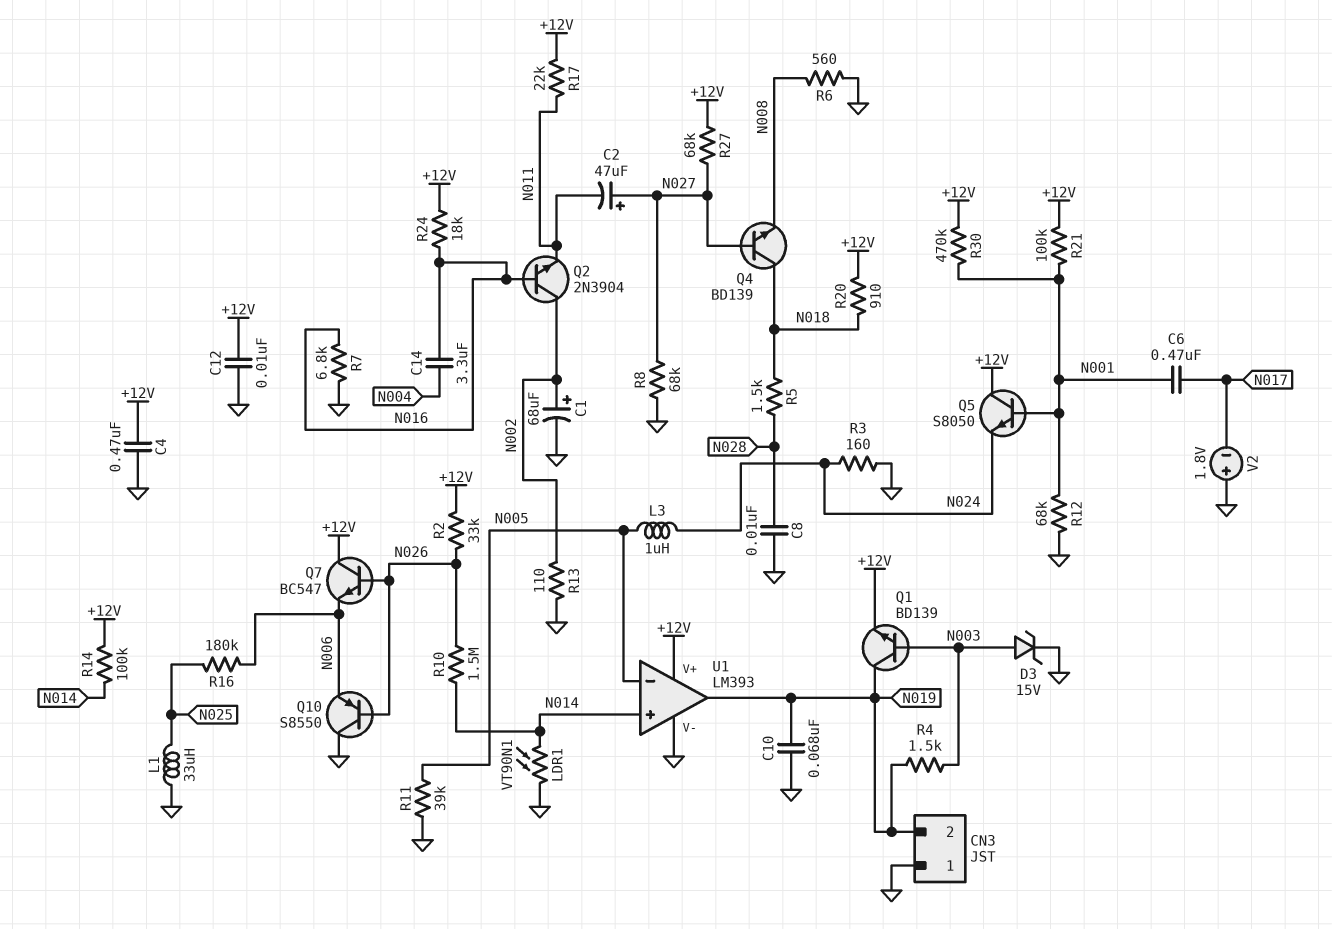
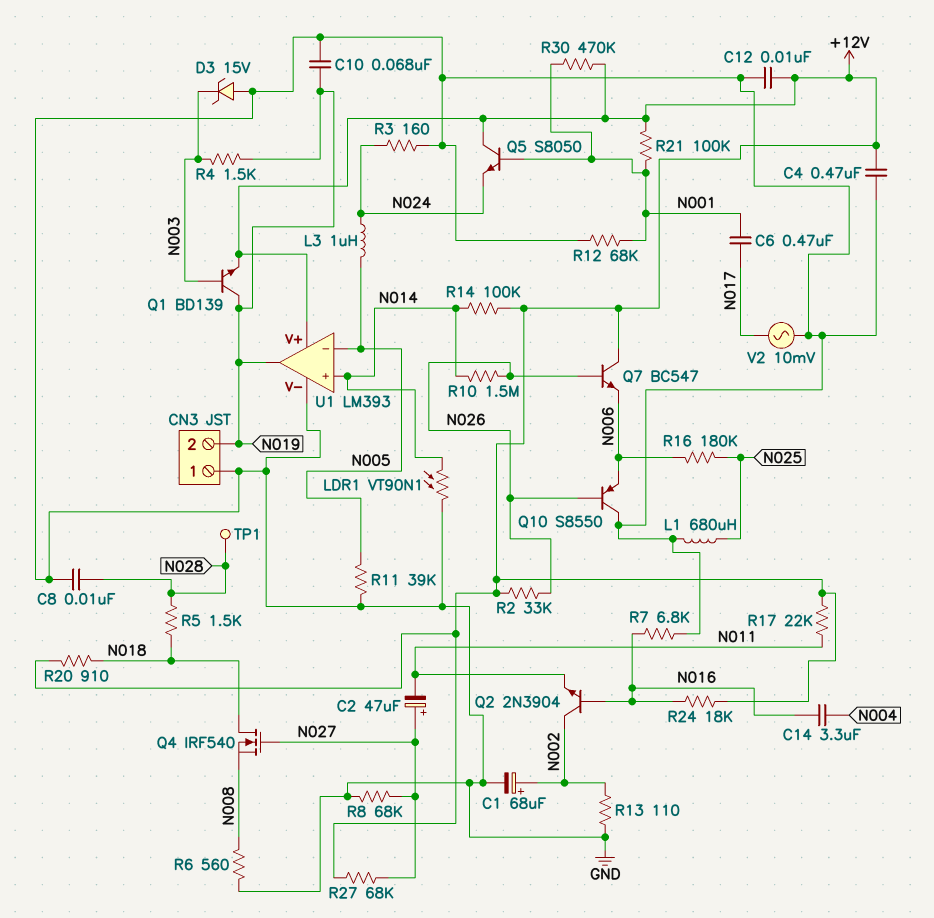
D3: zener 15V (A N003, K GND) -> zener 15V (A GND, K N003)
L1: 33uH (GND, N025) -> 680uH (GND, N025)
Q4: NPN BD139 (B N027, C N018, E N008) -> NMOS IRF540 (G N027, D N018, S N008)
TP1: none -> test point (N028)
V2: 1.8V (plus GND, minus N017) -> AC 10mV (GND, N017)

